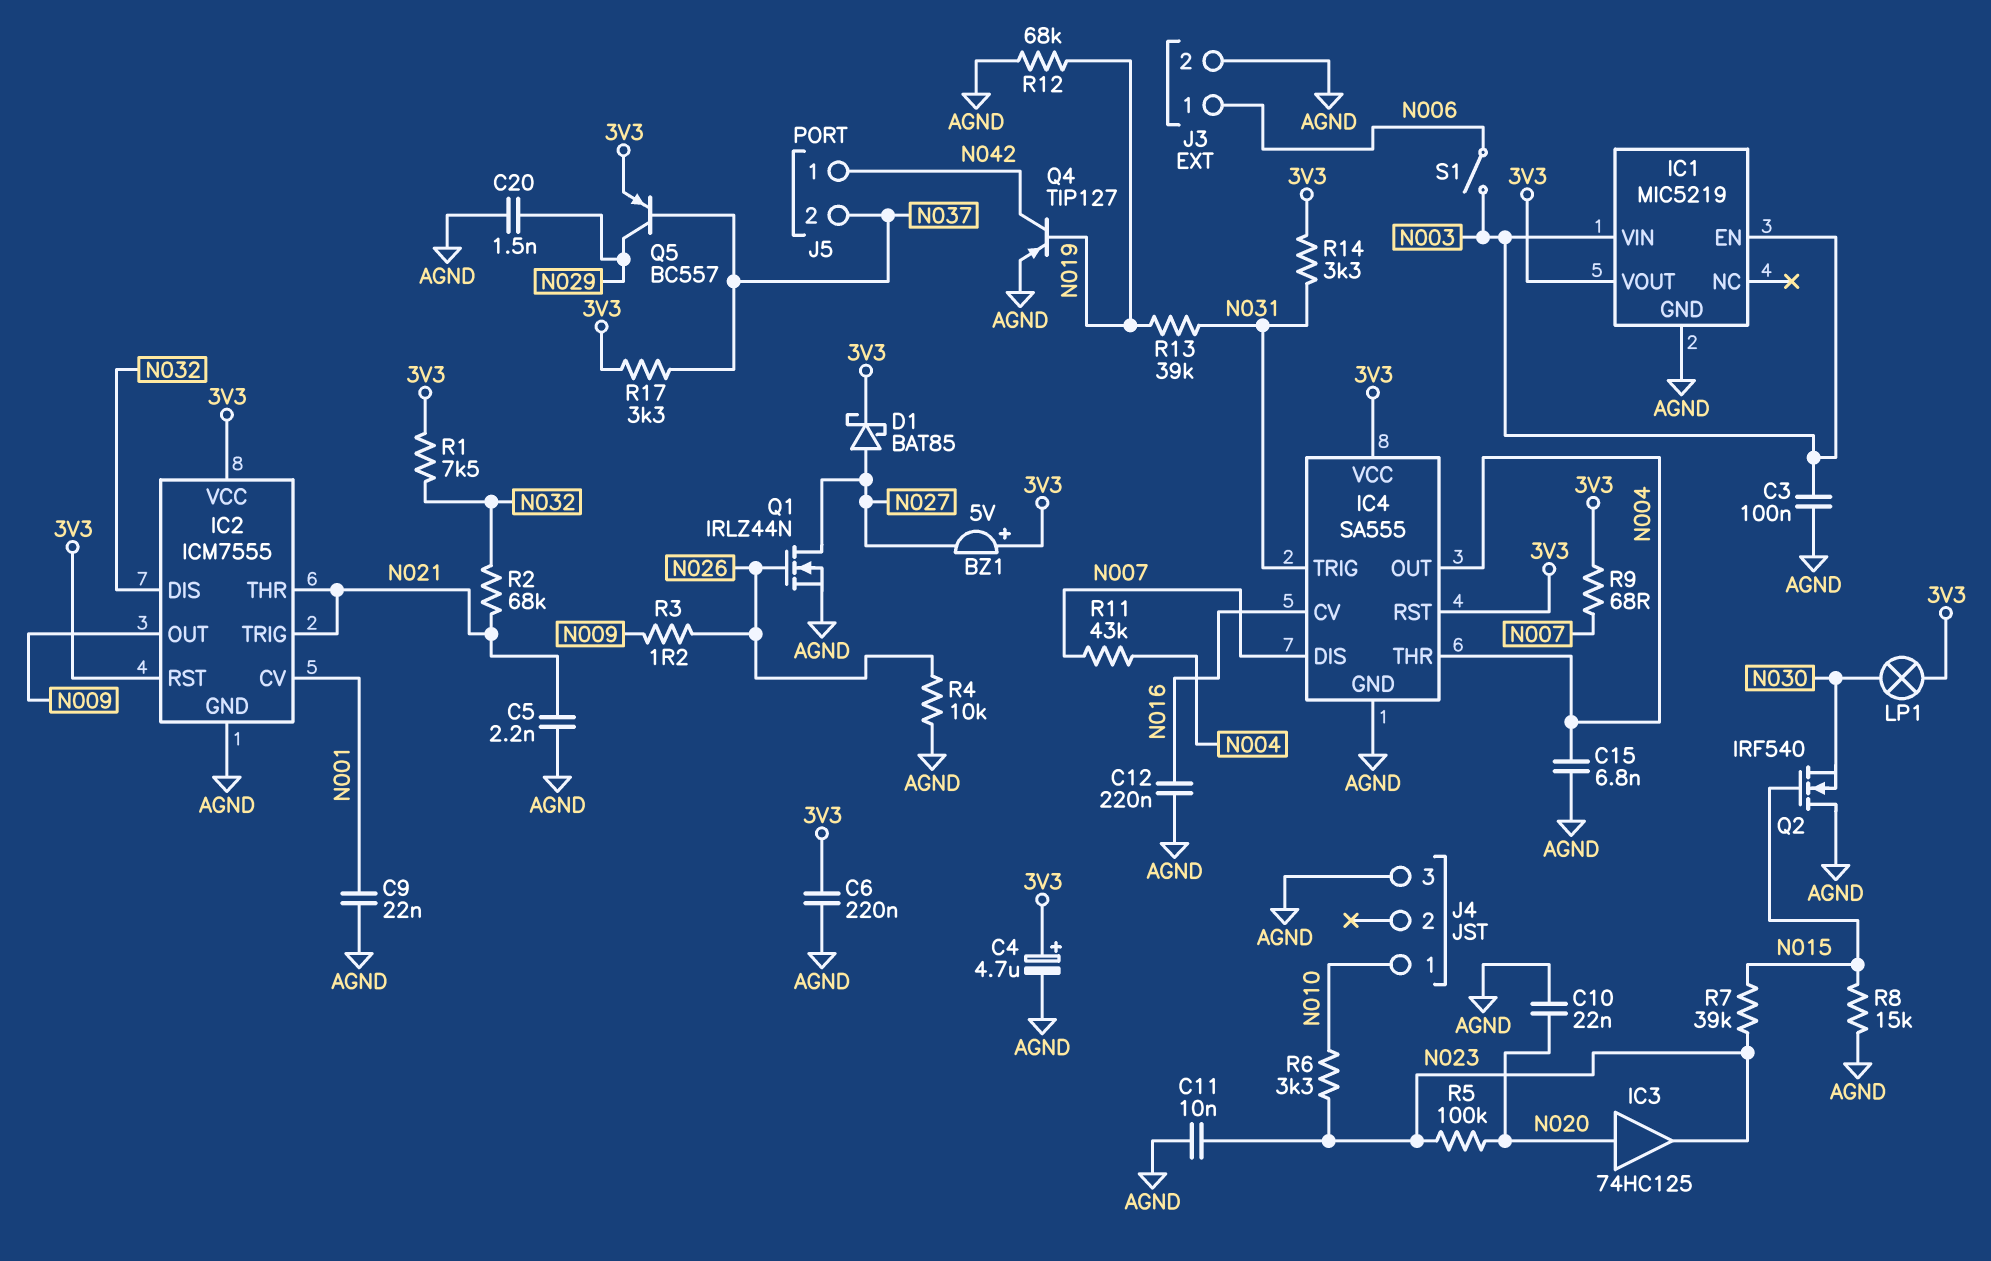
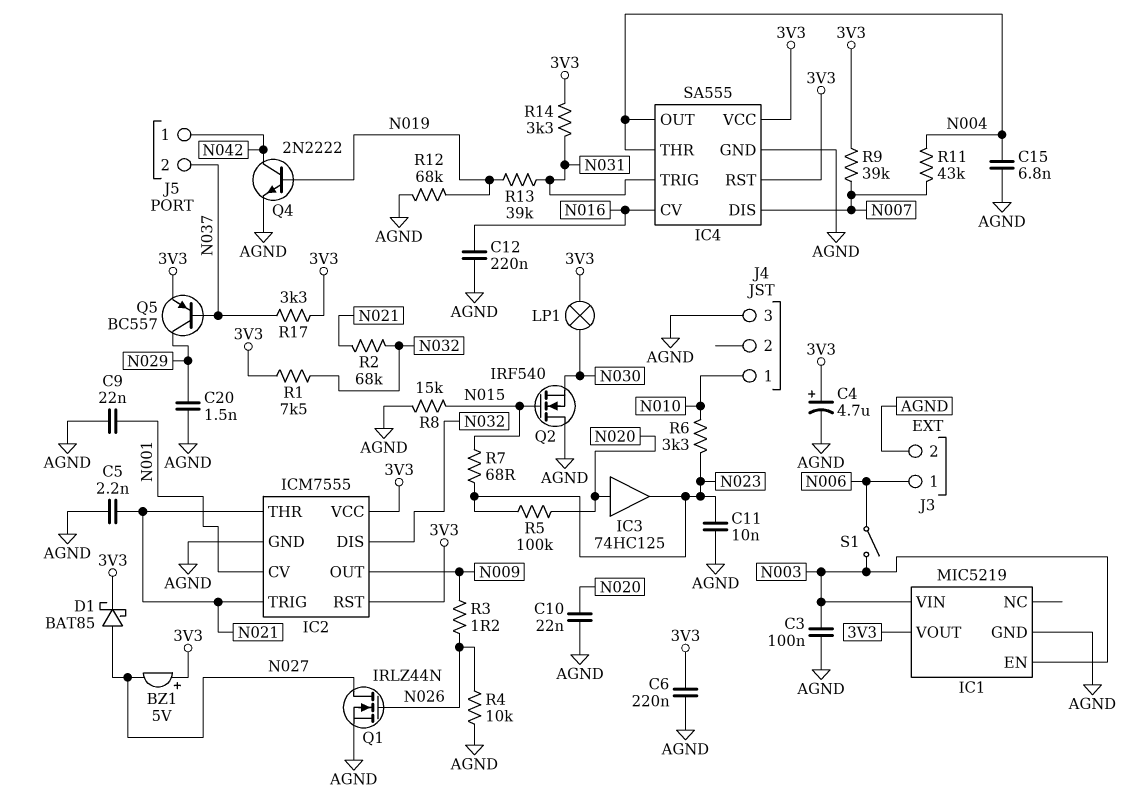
Q4: PNP TIP127 (B N019, C N042, E AGND) -> NPN 2N2222 (B N019, C N042, E AGND)
R7: 39k (N015, N023) -> 68 (N015, N023)
R9: 68 (3V3, N007) -> 39k (3V3, N007)

